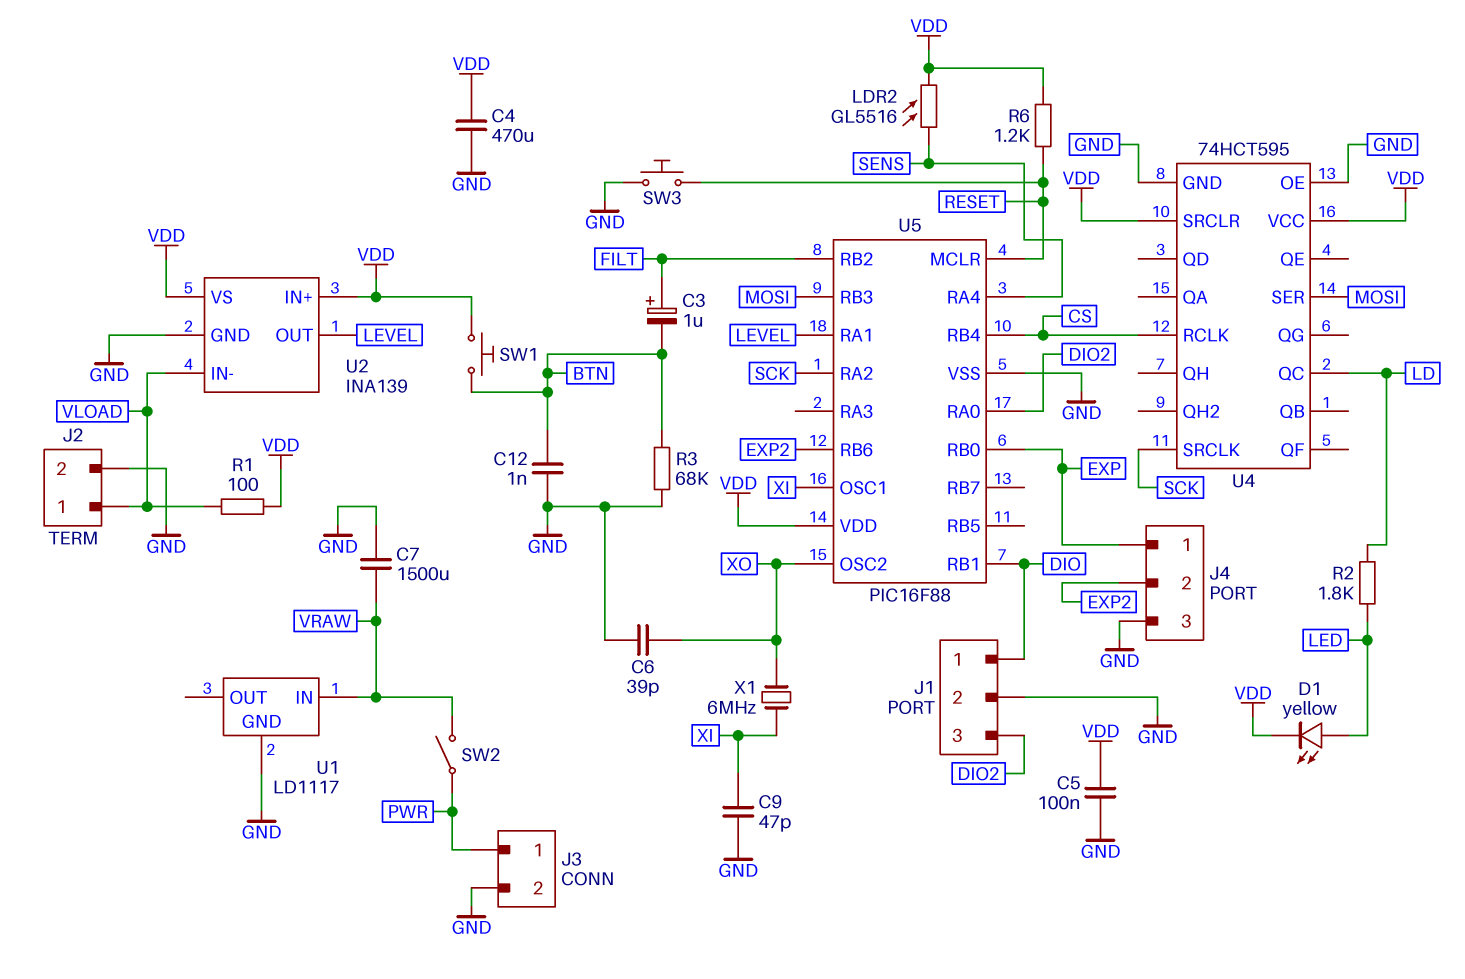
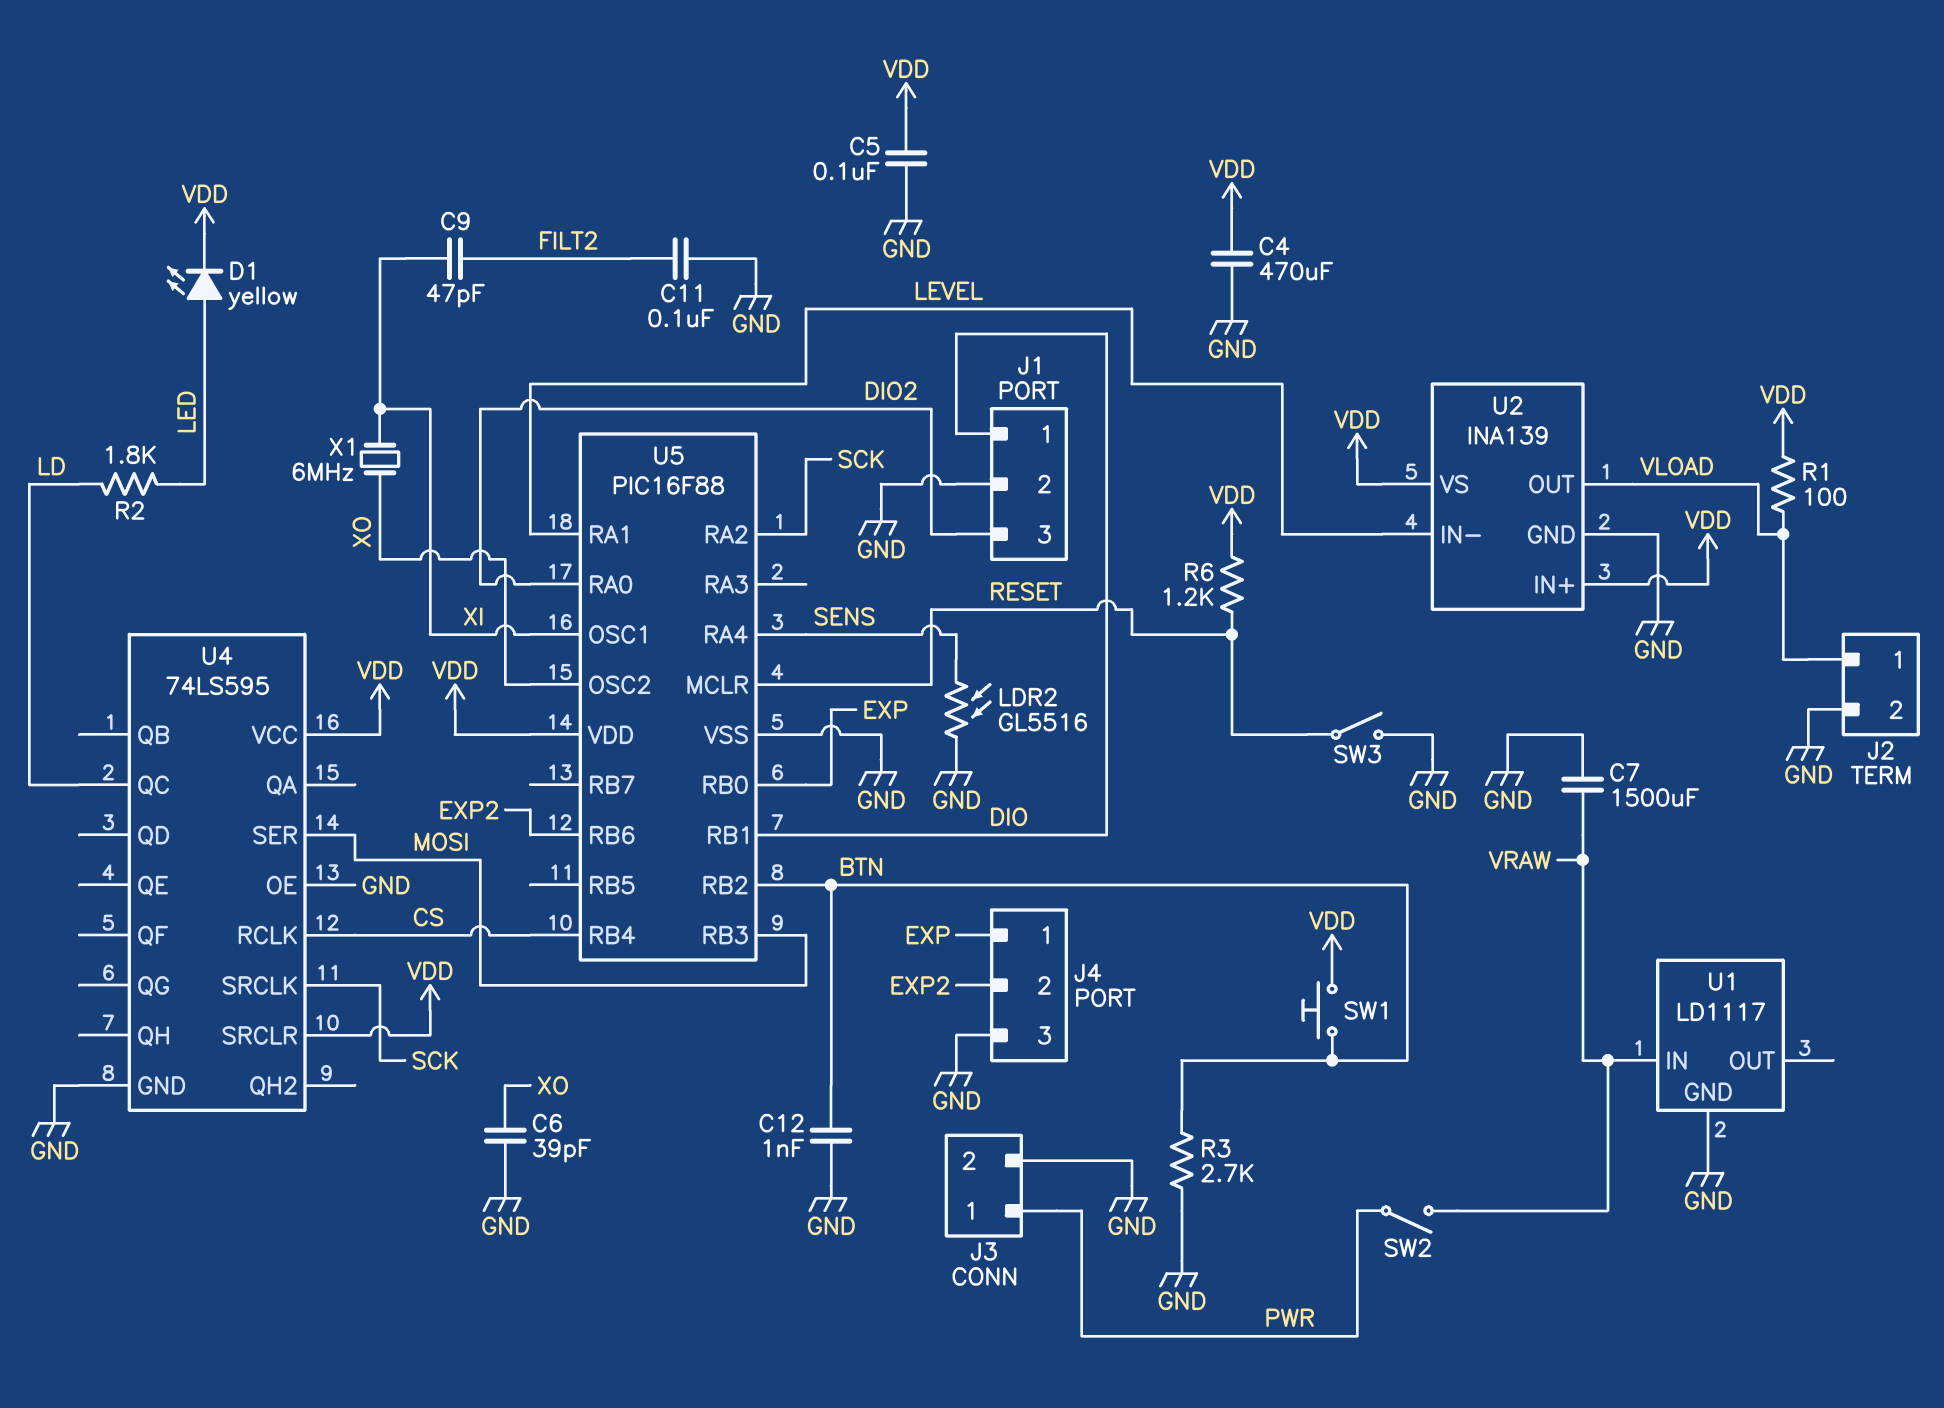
C3: 1uF (plus FILT, minus BTN) -> none
C9: 47pF (GND, XI) -> 47pF (FILT2, XI)
C11: none -> 100nF (FILT2, GND)
LDR2: GL5516 (SENS, VDD) -> GL5516 (GND, SENS)
R3: 68k (BTN, GND) -> 2.7k (BTN, GND)
SW3: button (GND, RESET) -> switch (GND, RESET)
U2 pin IN-: VLOAD -> LEVEL
U2 pin OUT: LEVEL -> VLOAD
U4: 74HCT595 -> 74LS595
U5 pin RB2: FILT -> BTN

